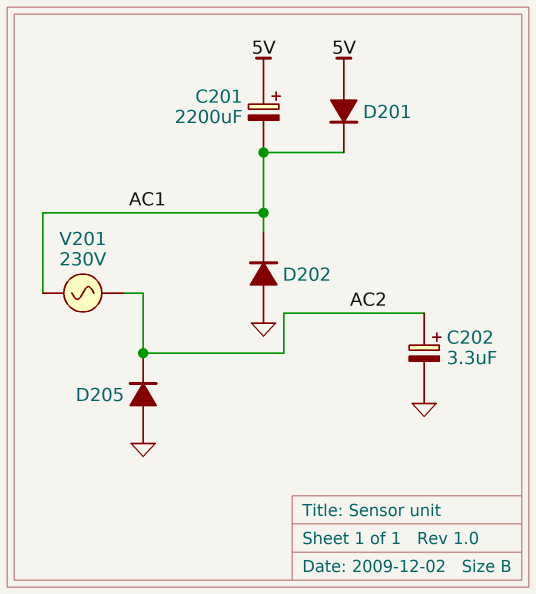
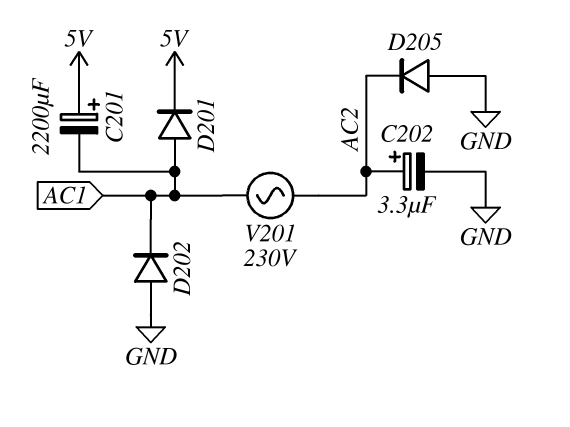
D201: diode (A 5V, K AC1) -> diode (A AC1, K 5V)

